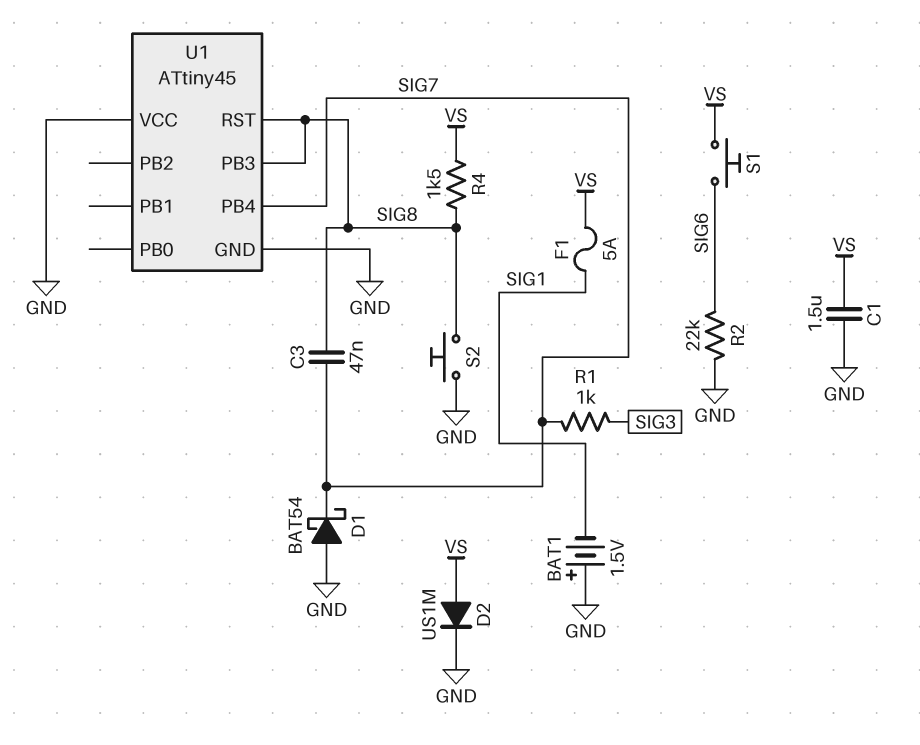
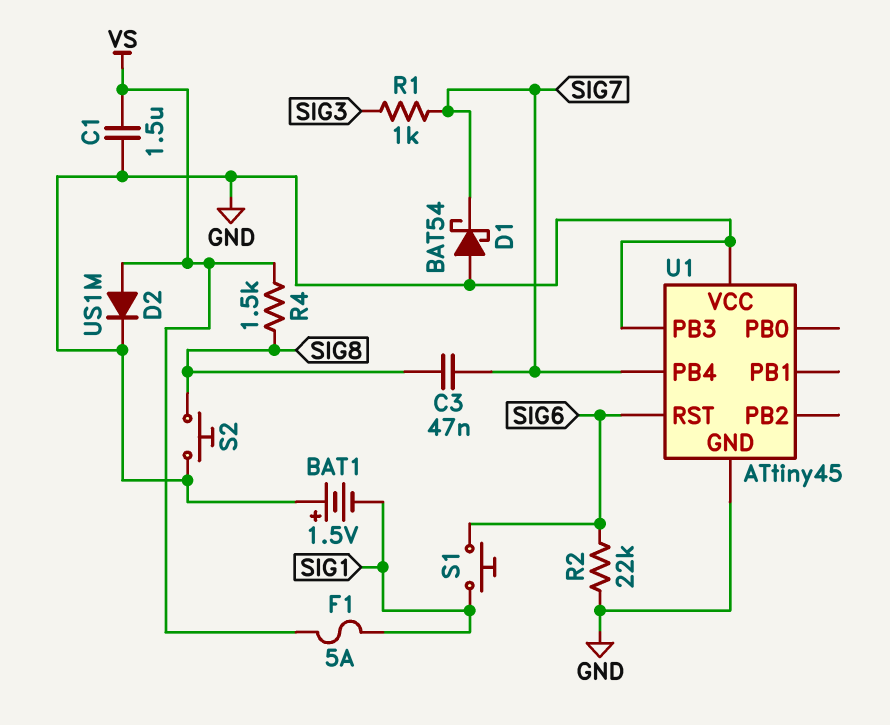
S1: button (SIG6, VS) -> button (SIG1, SIG6)
U1 pin PB3: SIG8 -> GND
U1 pin RST: SIG8 -> SIG6

